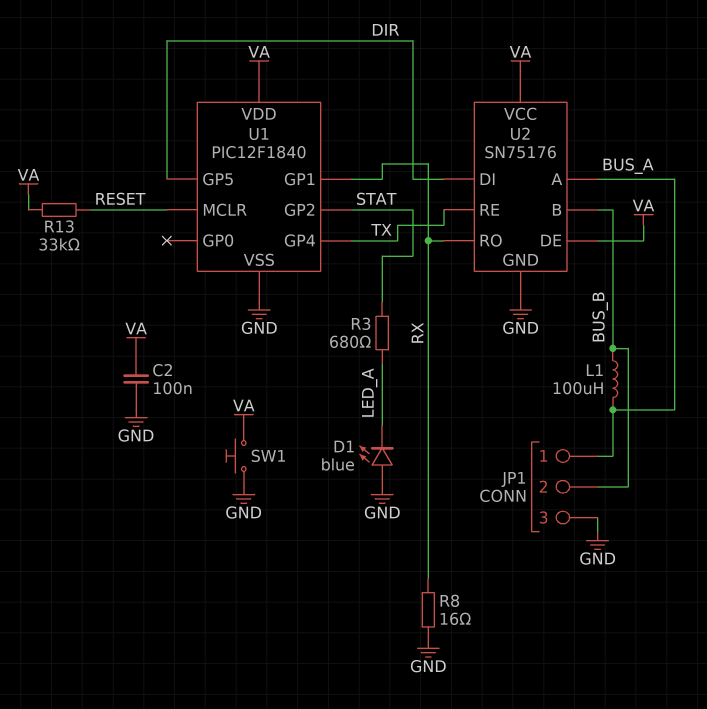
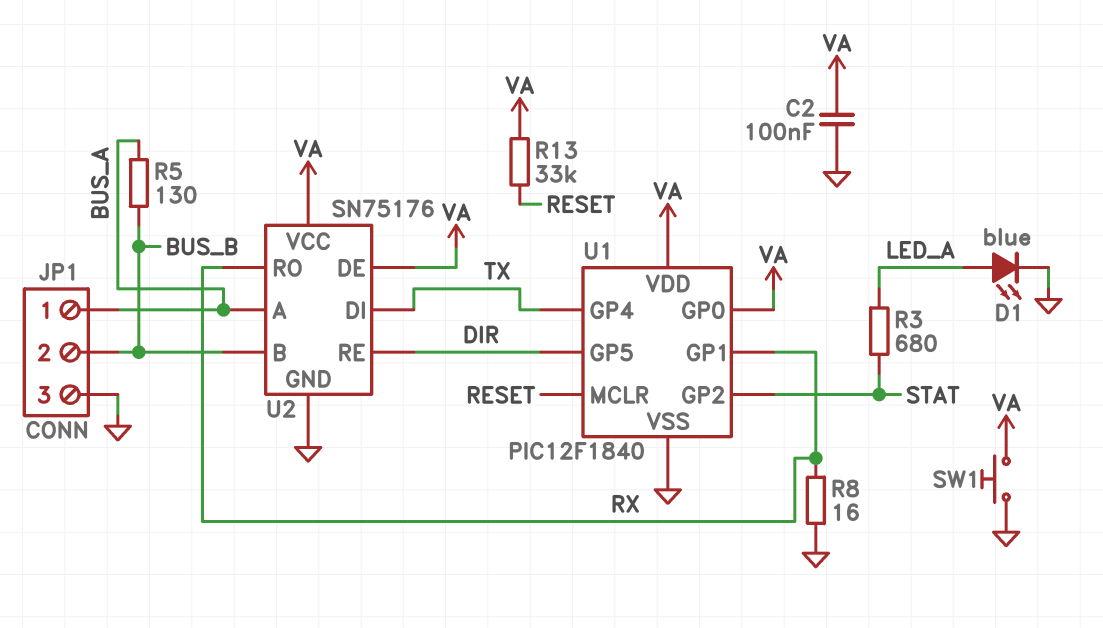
D1: LED blue (A GND, K LED_A) -> LED blue (A LED_A, K GND)
L1: 100uH (BUS_A, BUS_B) -> none
R5: none -> 130 (BUS_A, BUS_B)
U1 pin GP0: none -> VA
U2 pin DI: DIR -> TX
U2 pin RE: TX -> DIR

